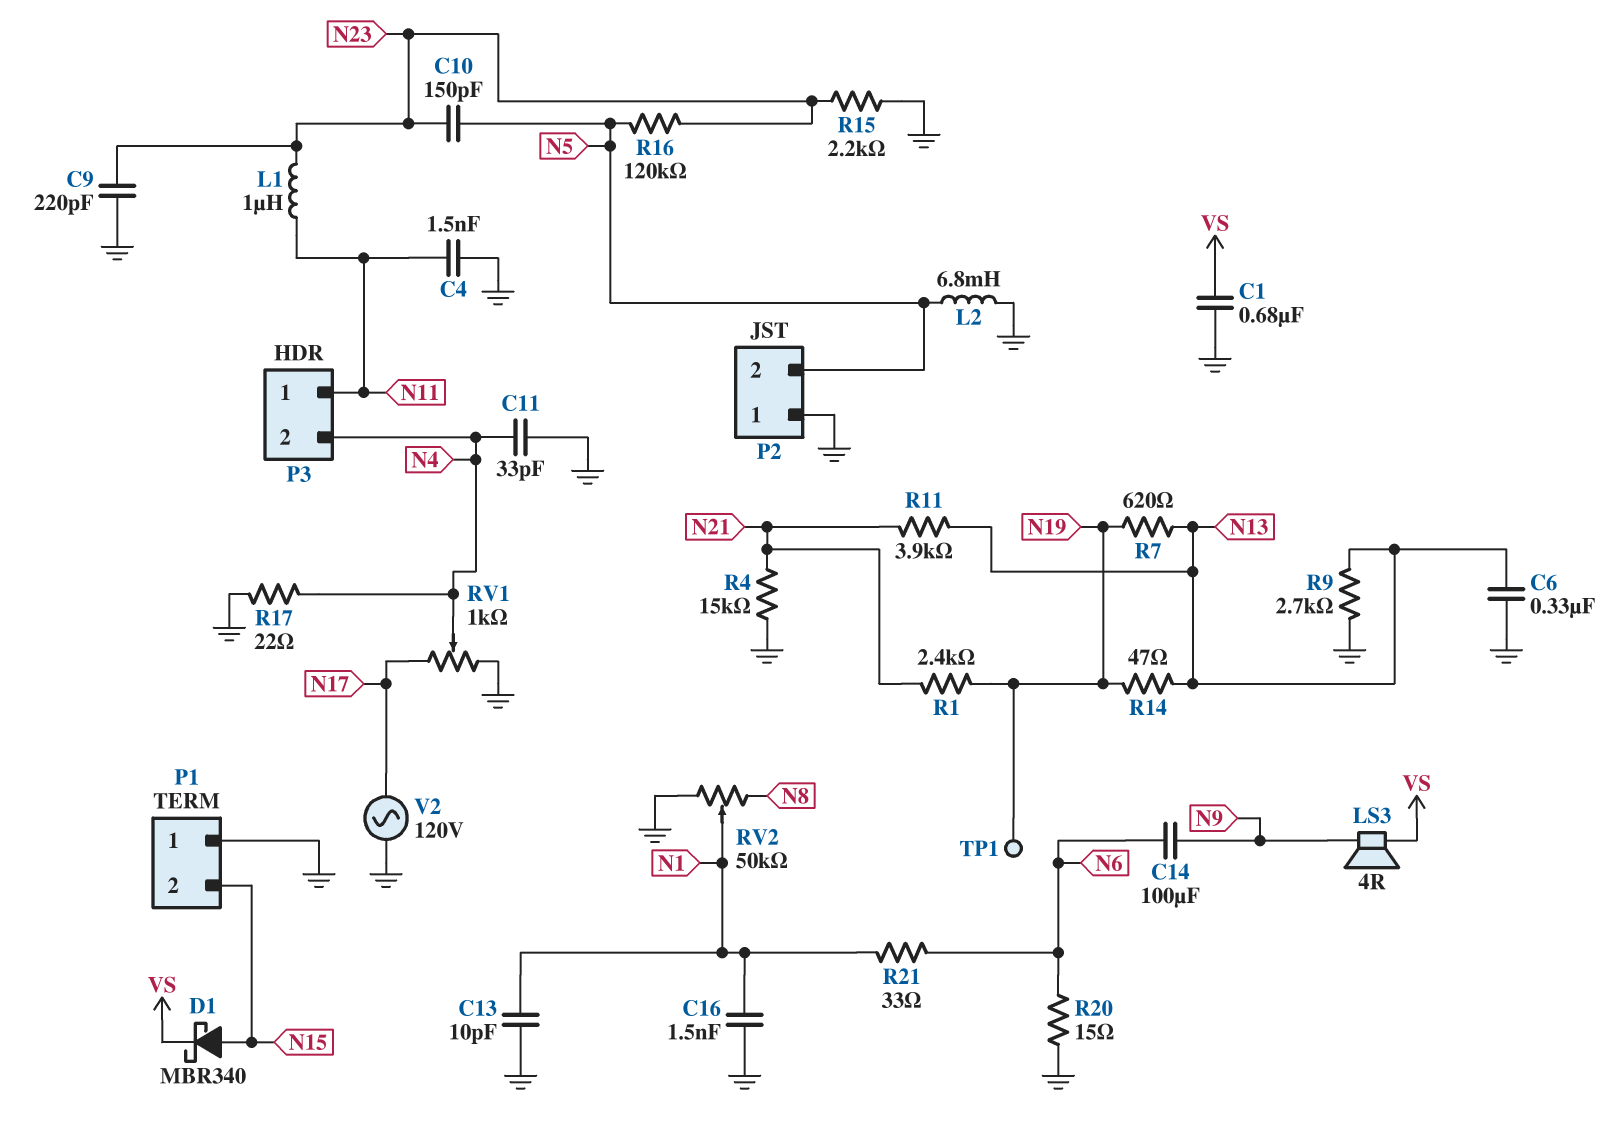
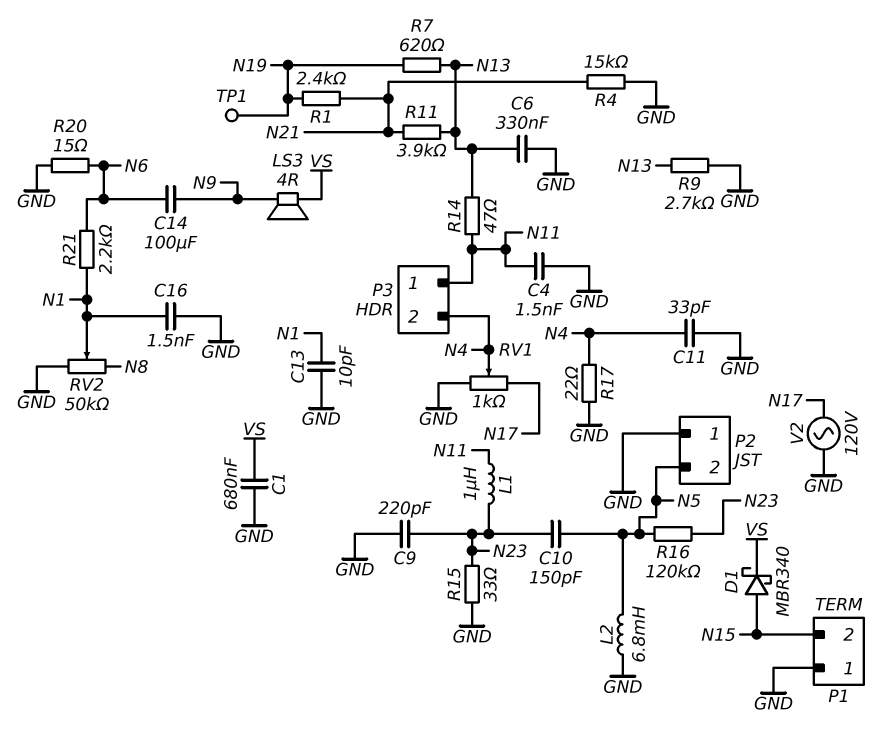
R14: 47 (N13, N19) -> 47 (N11, N13)
R15: 2.2k (GND, N23) -> 33 (GND, N23)
R21: 33 (N1, N6) -> 2.2k (N1, N6)

